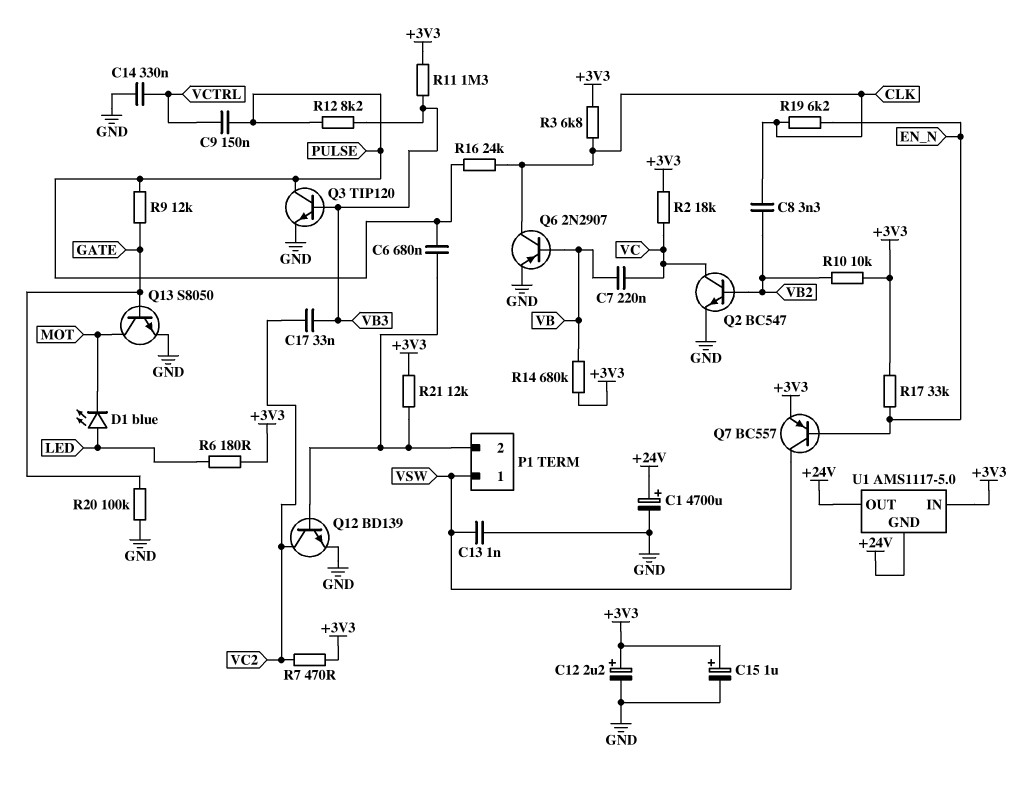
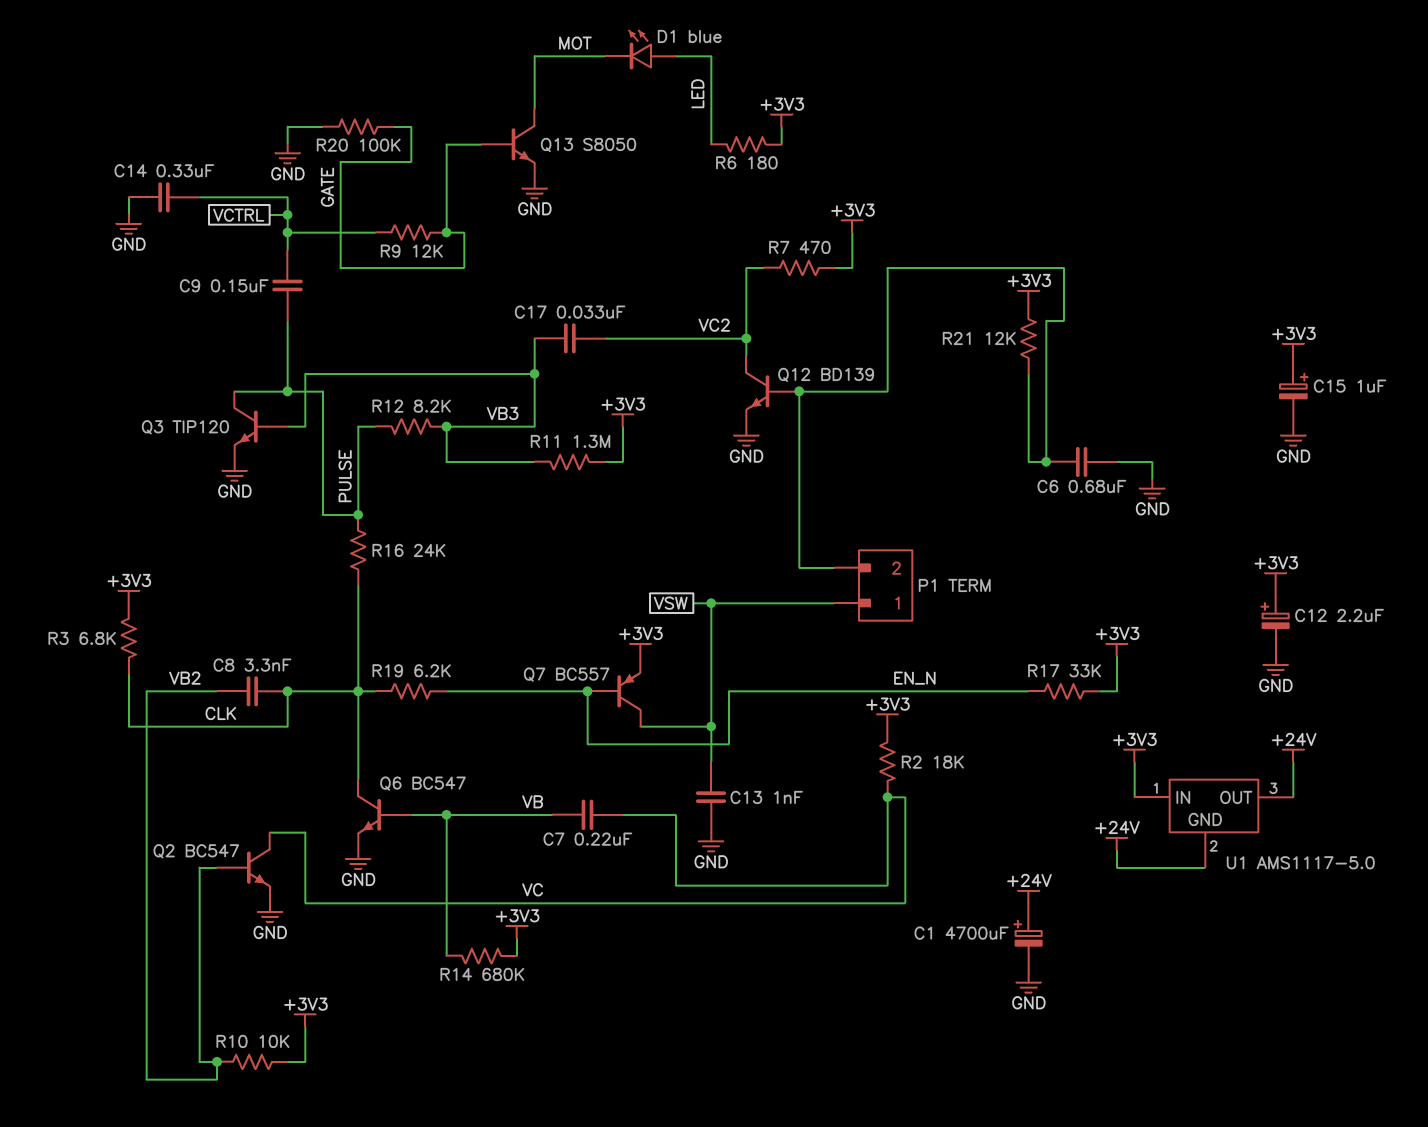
C6: 680nF (P1/2, PULSE) -> 680nF (GND, P1/2)
Q6: PNP 2N2907 (B VB, C CLK, E GND) -> NPN BC547 (B VB, C CLK, E GND)
R9: 12k (GATE, PULSE) -> 12k (GATE, VCTRL)

